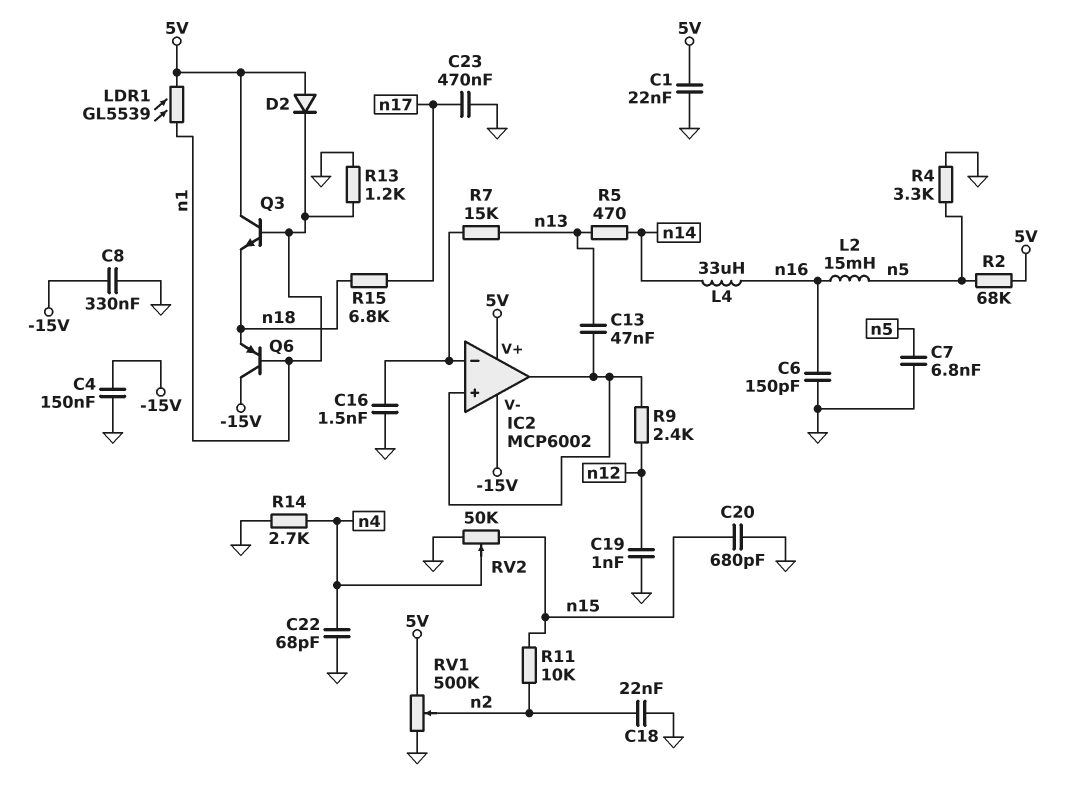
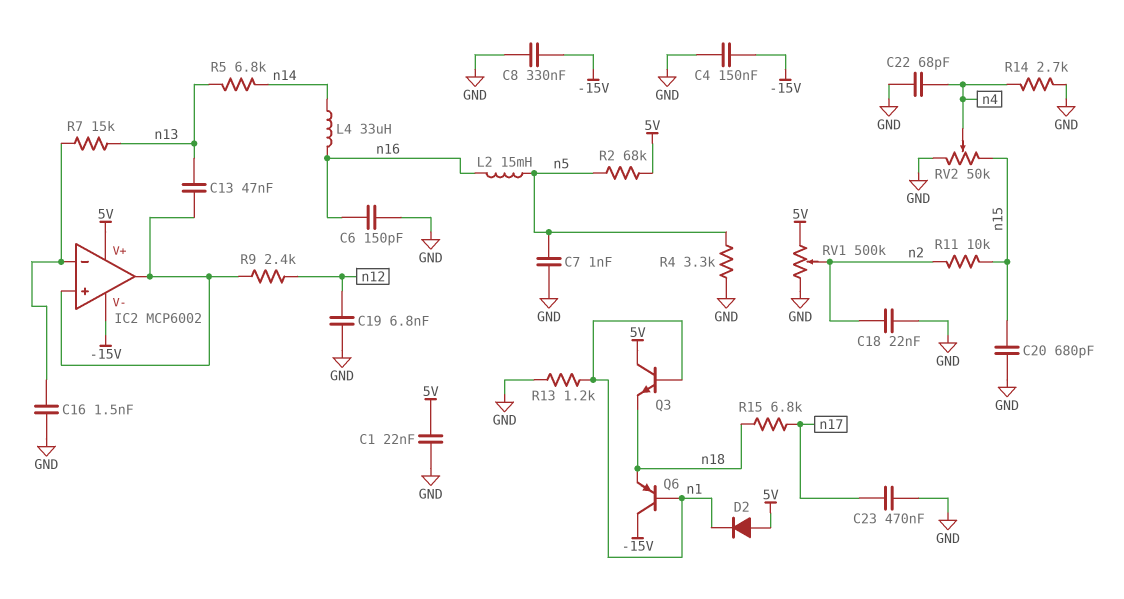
C7: 6.8nF (GND, n5) -> 1nF (GND, n5)
C19: 1nF (GND, n12) -> 6.8nF (GND, n12)
LDR1: GL5539 (5V, n1) -> none
R5: 470 (n13, n14) -> 6.8k (n13, n14)

